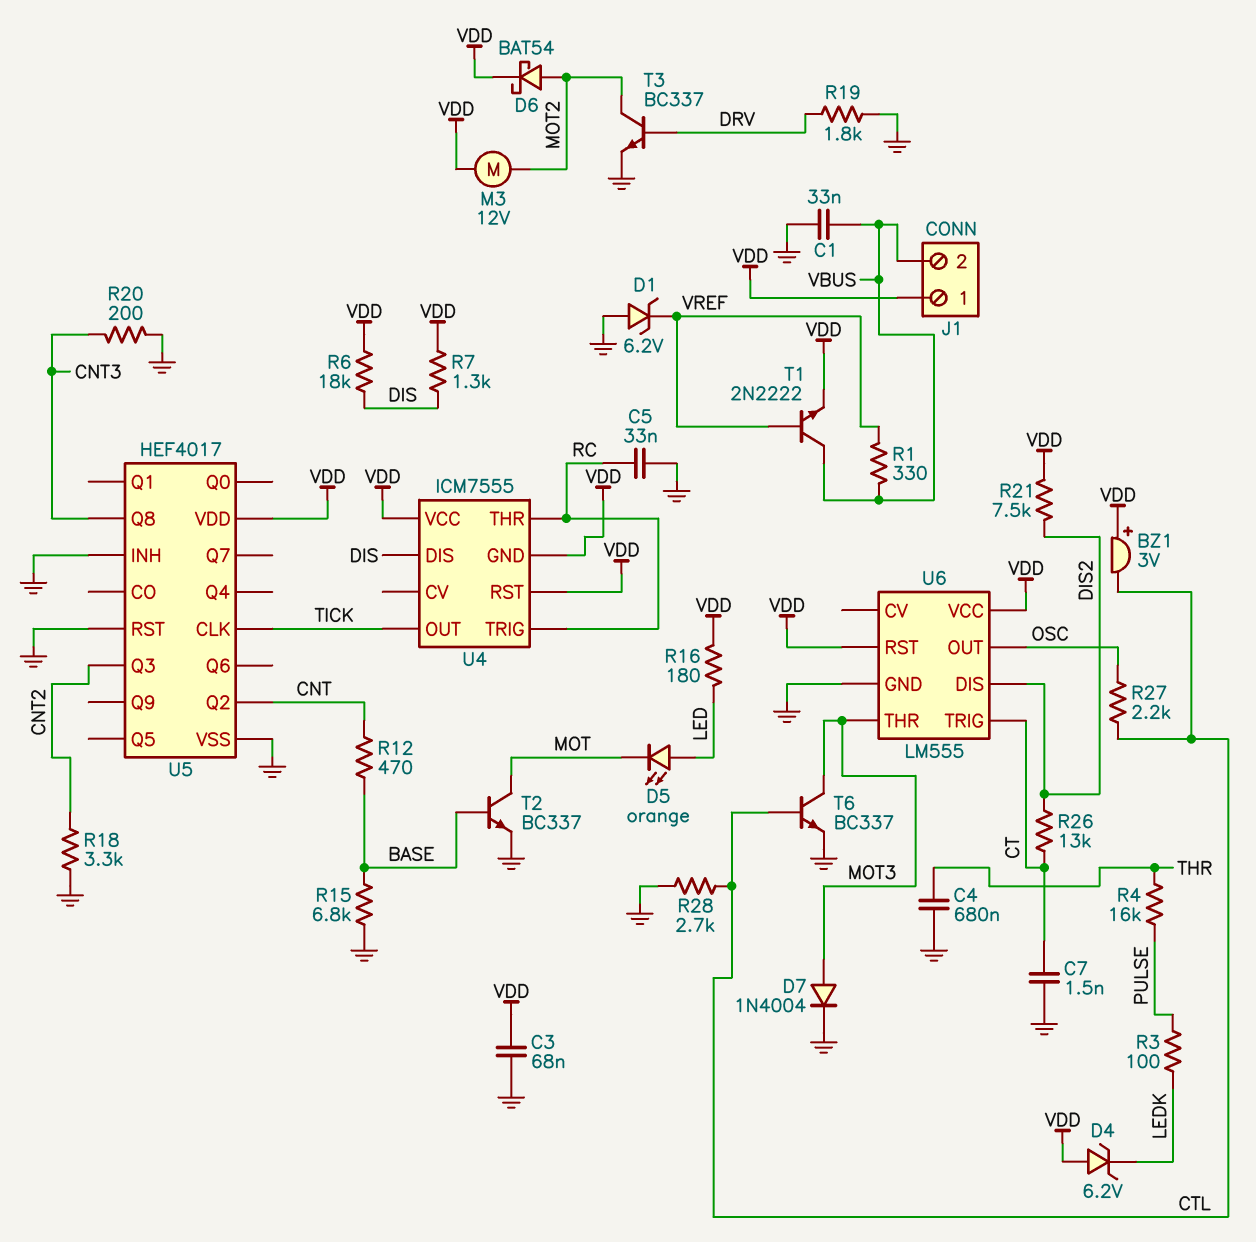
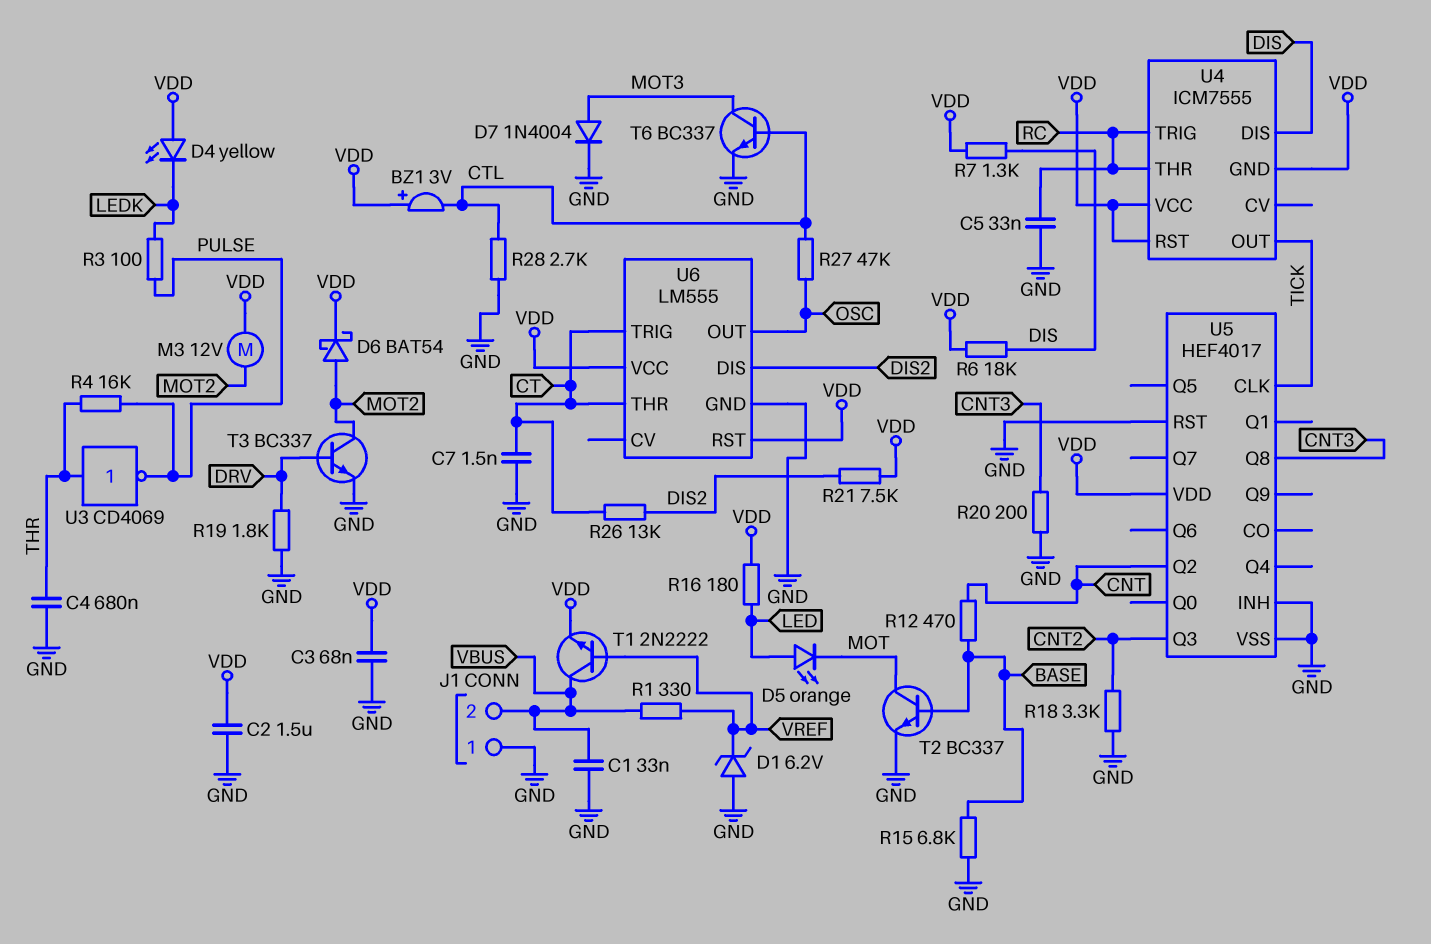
C2: none -> 1.5uF (GND, VDD)
D4: zener 6.2V (A VDD, K LEDK) -> LED yellow (A VDD, K LEDK)
J1 pin 1: VDD -> GND
R27: 2.2k (CTL, OSC) -> 47k (CTL, OSC)
U3: none -> NOT CD4069 (in THR, out PULSE)
U6 pin THR: MOT3 -> CT

